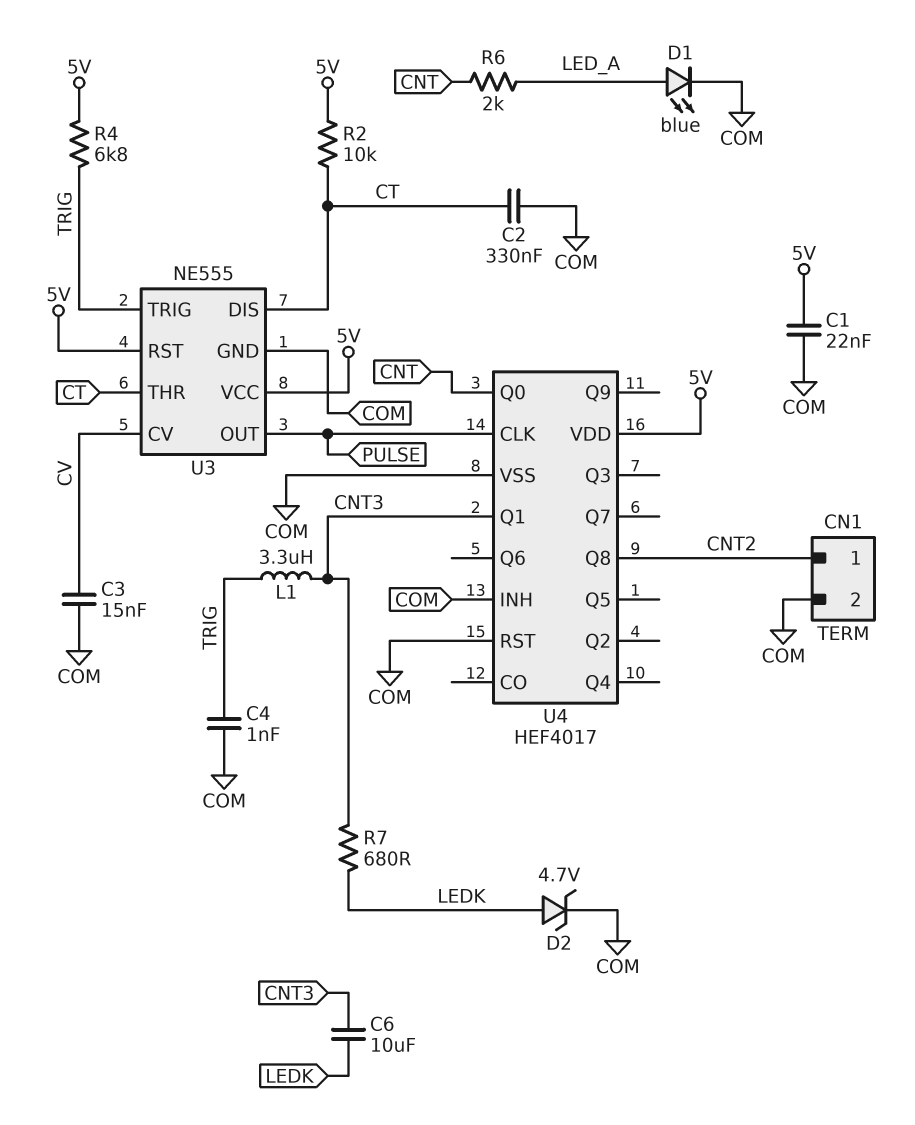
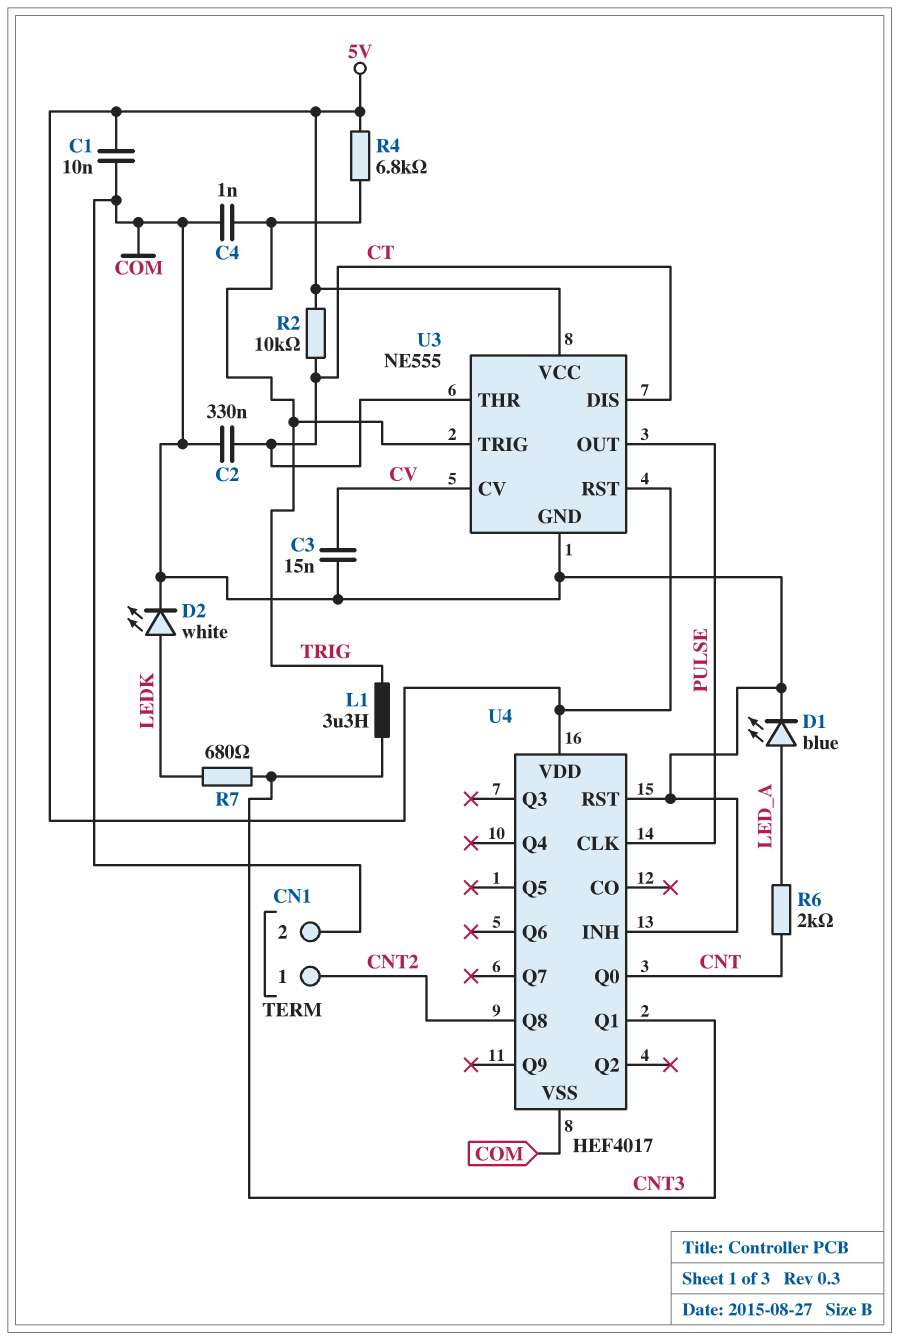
C1: 22nF (5V, COM) -> 10nF (5V, COM)
C6: 10uF (CNT3, LEDK) -> none
D2: zener 4.7V (A LEDK, K COM) -> LED white (A LEDK, K COM)

